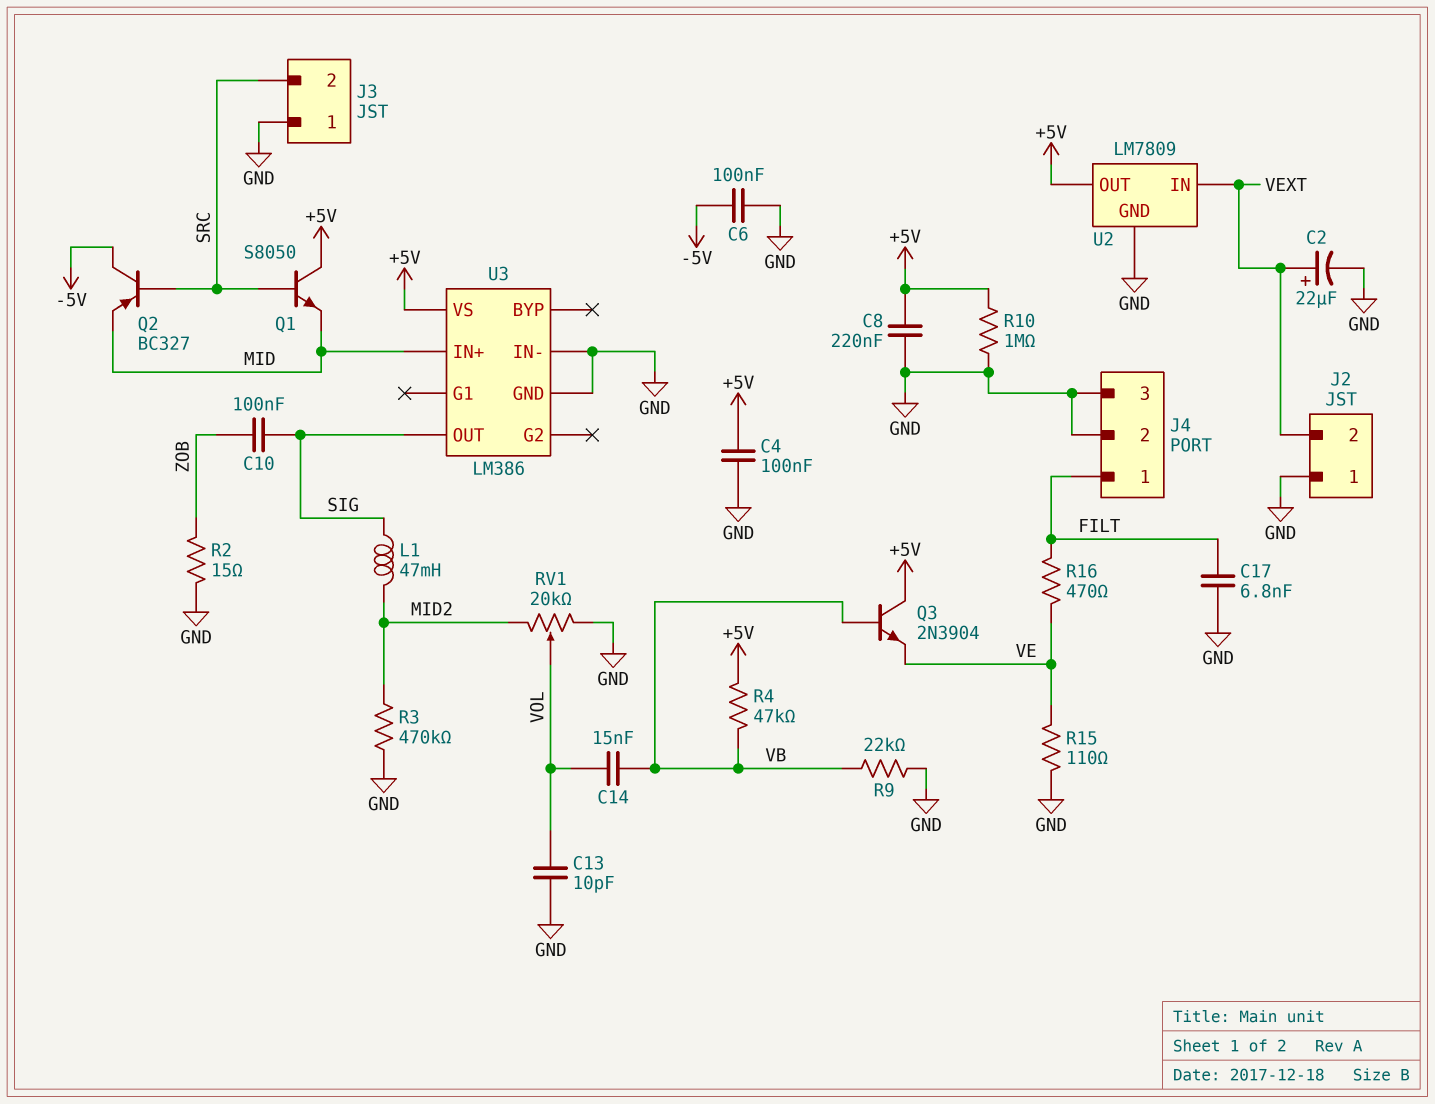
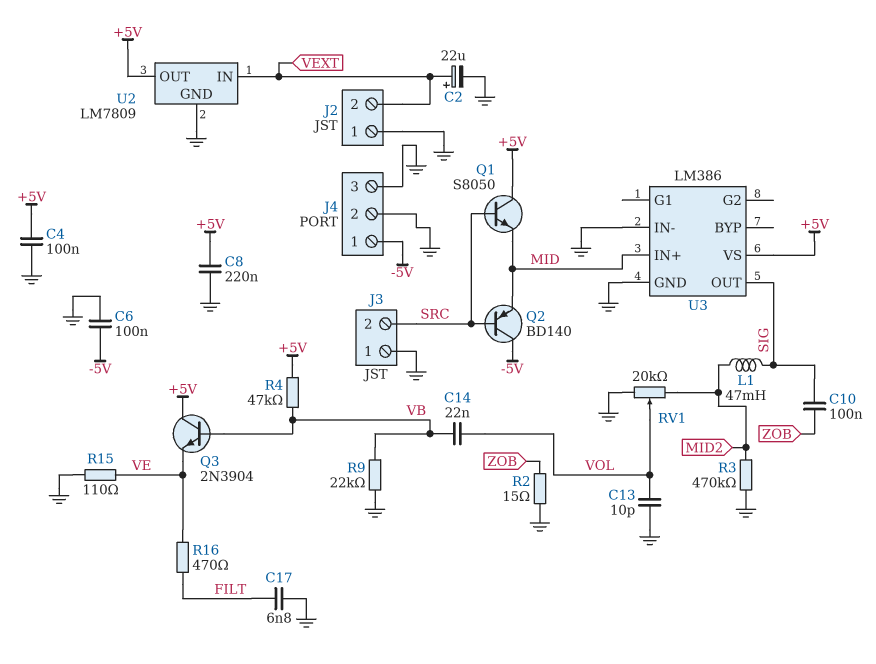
C14: 15nF (VB, VOL) -> 22nF (VB, VOL)
J4 pin 1: FILT -> -5V
Q2: PNP BC327 (B SRC, C -5V, E MID) -> PNP BD140 (B SRC, C -5V, E MID)
R10: 1M (+5V, GND) -> none

